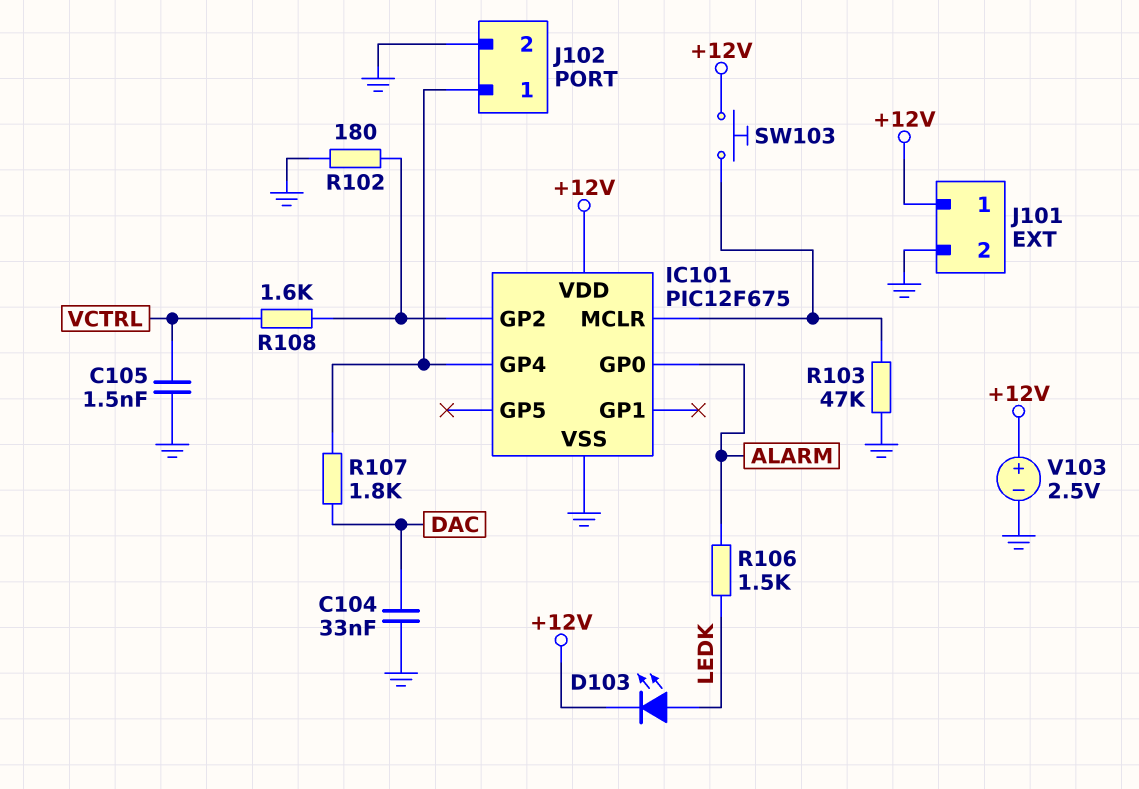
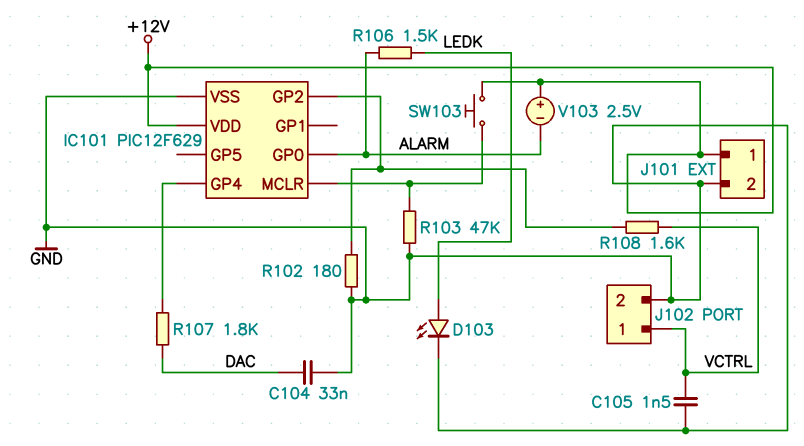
D103: LED (A LEDK, K +12V) -> LED (A LEDK, K GND)
IC101: PIC12F675 -> PIC12F629
J102 pin 1: IC101/GP4 -> VCTRL
V103: 2.5V (plus +12V, minus GND) -> 2.5V (plus +12V, minus ALARM)

